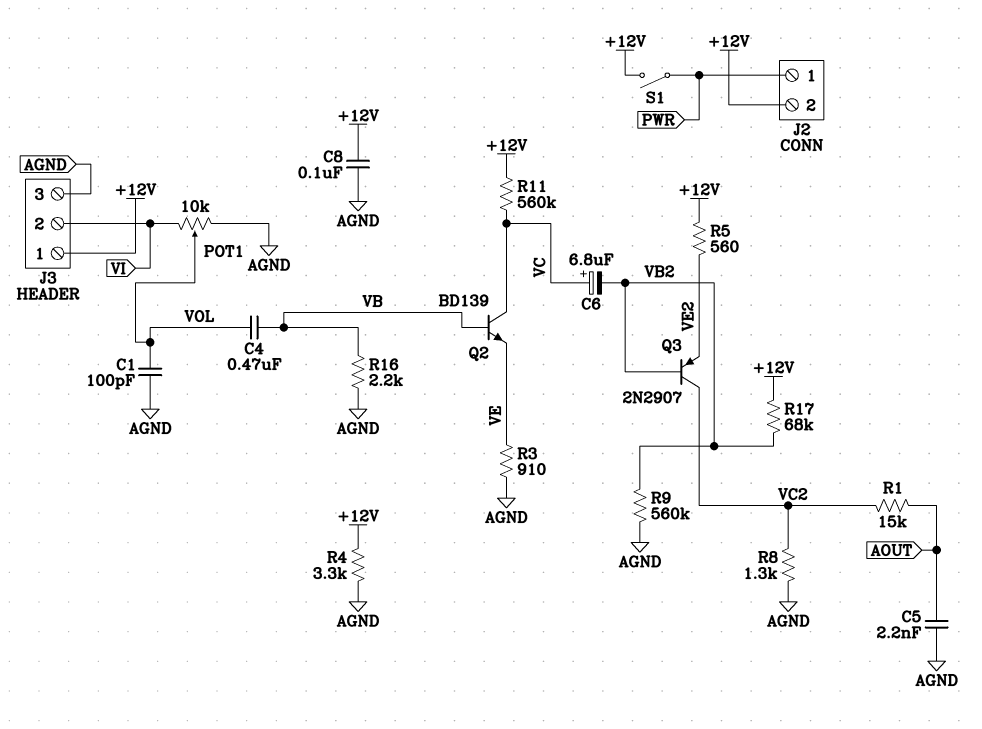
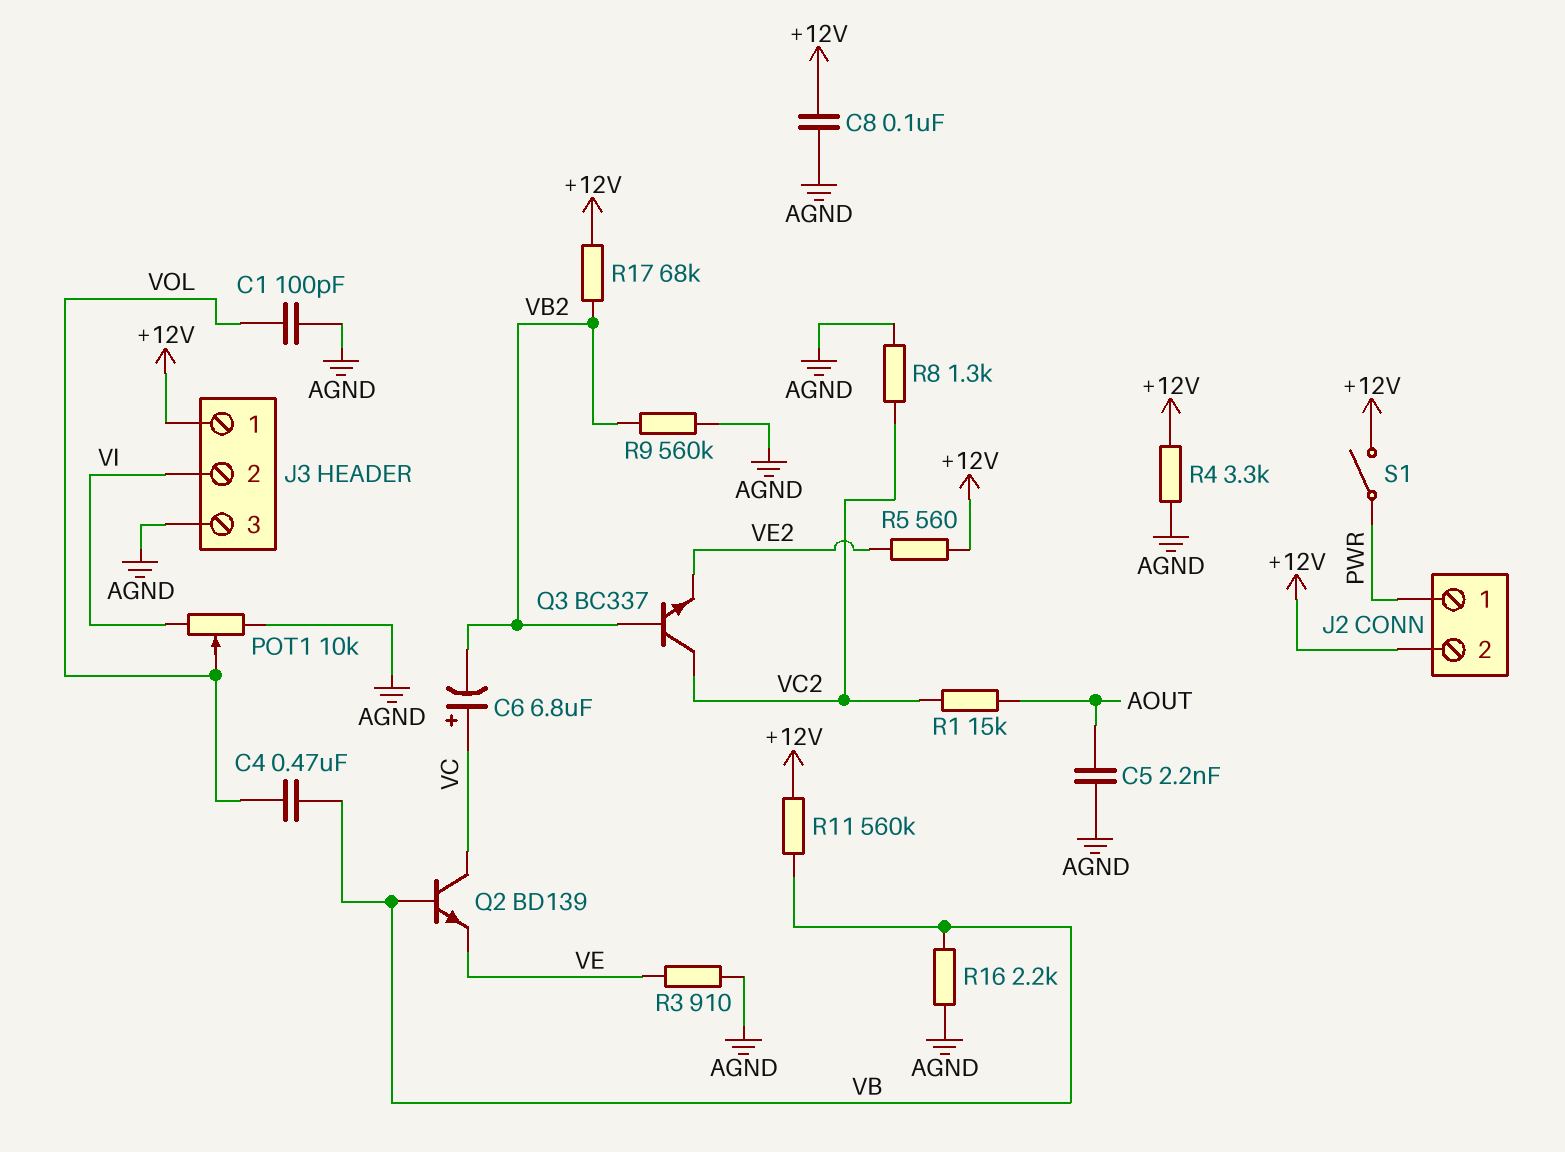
Q3: PNP 2N2907 (B VB2, C VC2, E VE2) -> NPN BC337 (B VB2, C VC2, E VE2)
R11: 560k (+12V, VC) -> 560k (+12V, VB)

